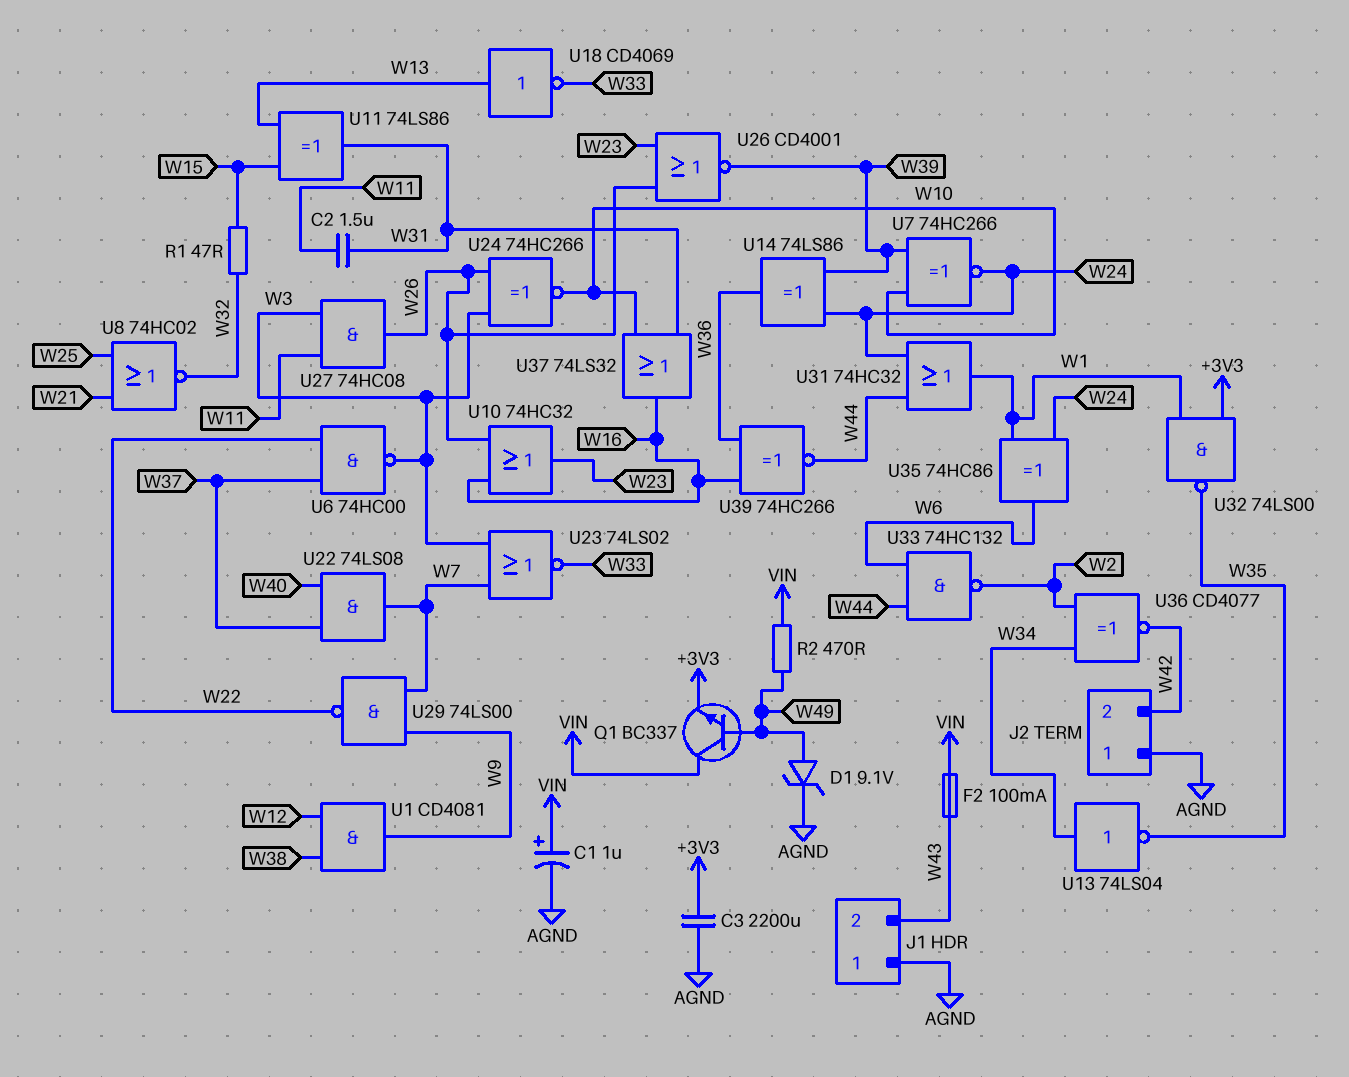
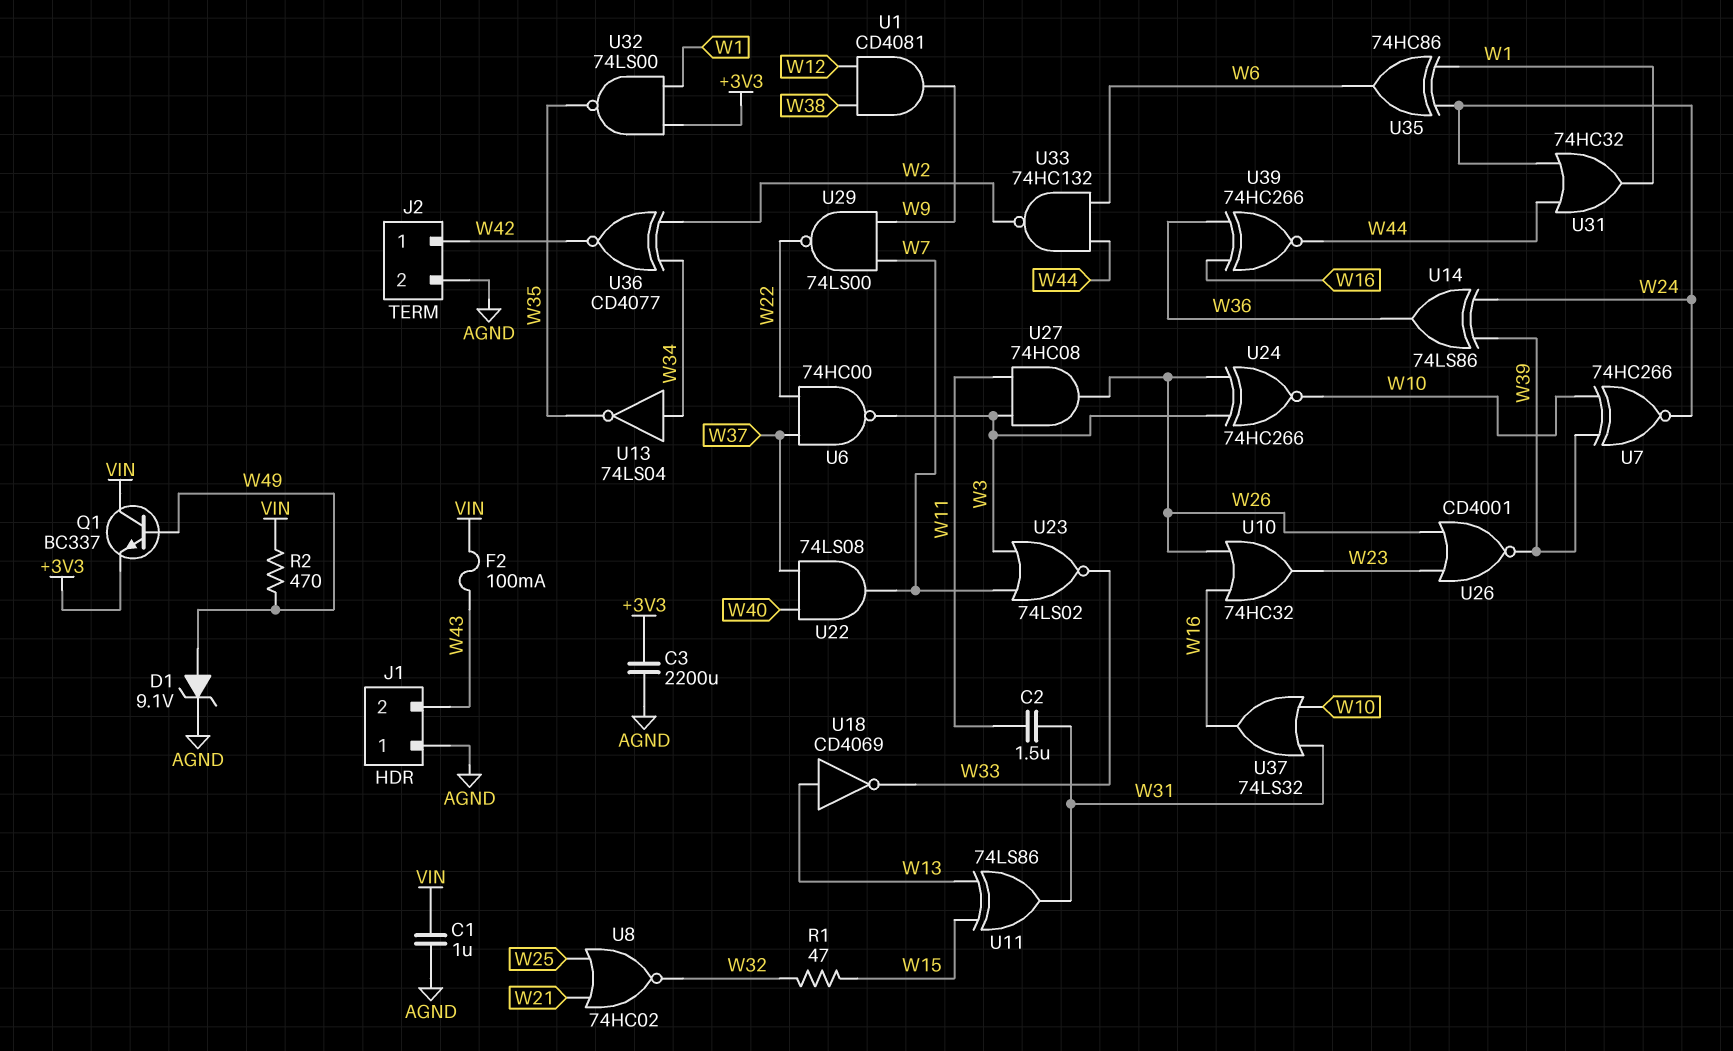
C1: 1uF (plus VIN, minus AGND) -> 1uF (AGND, VIN)
J2 pin 1: AGND -> W42
J2 pin 2: W42 -> AGND

